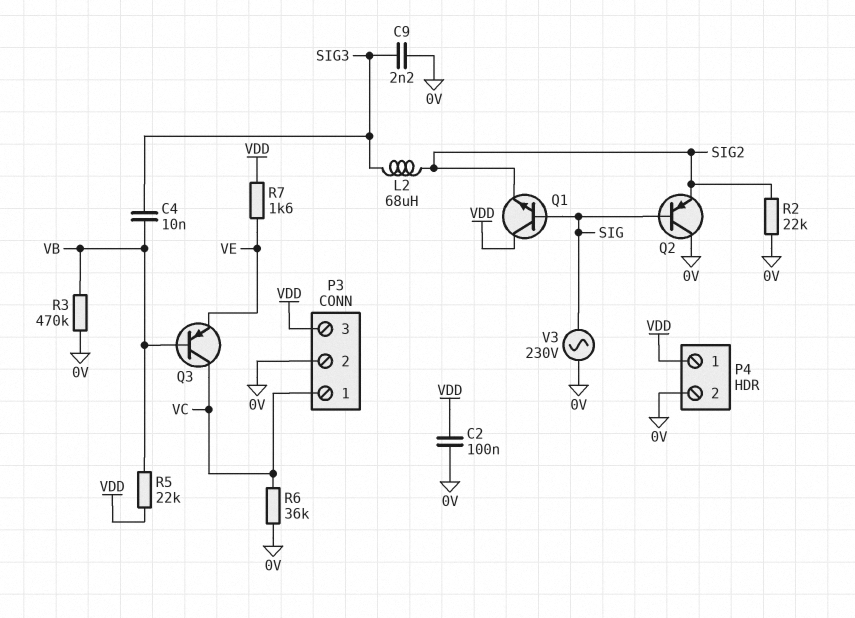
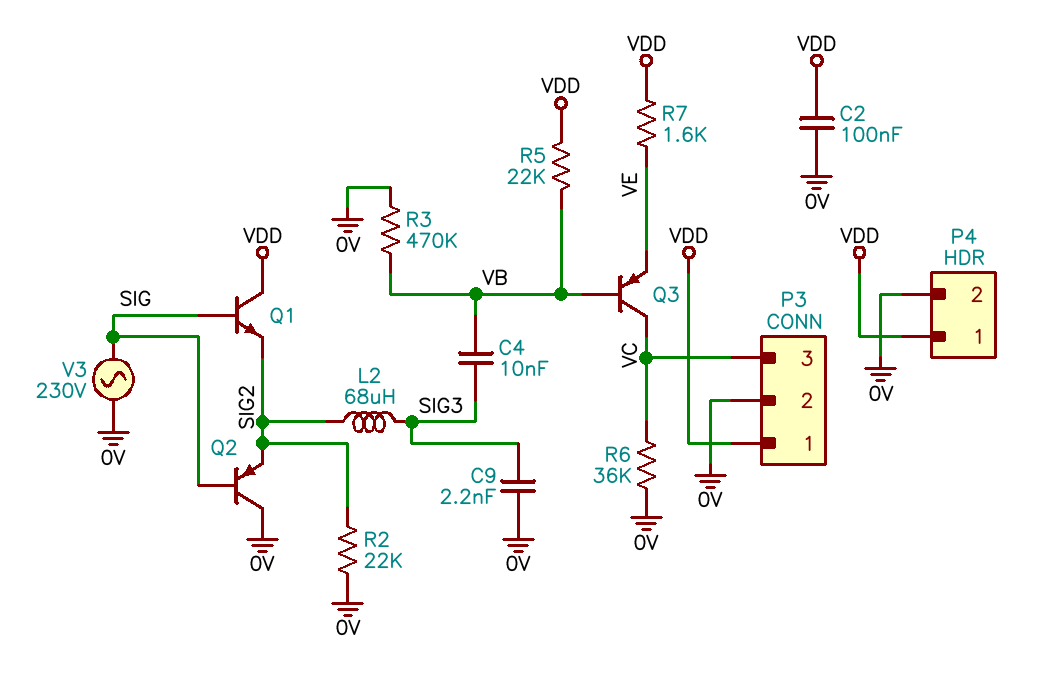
P3 pin 1: VC -> VDD
P3 pin 3: VDD -> VC

